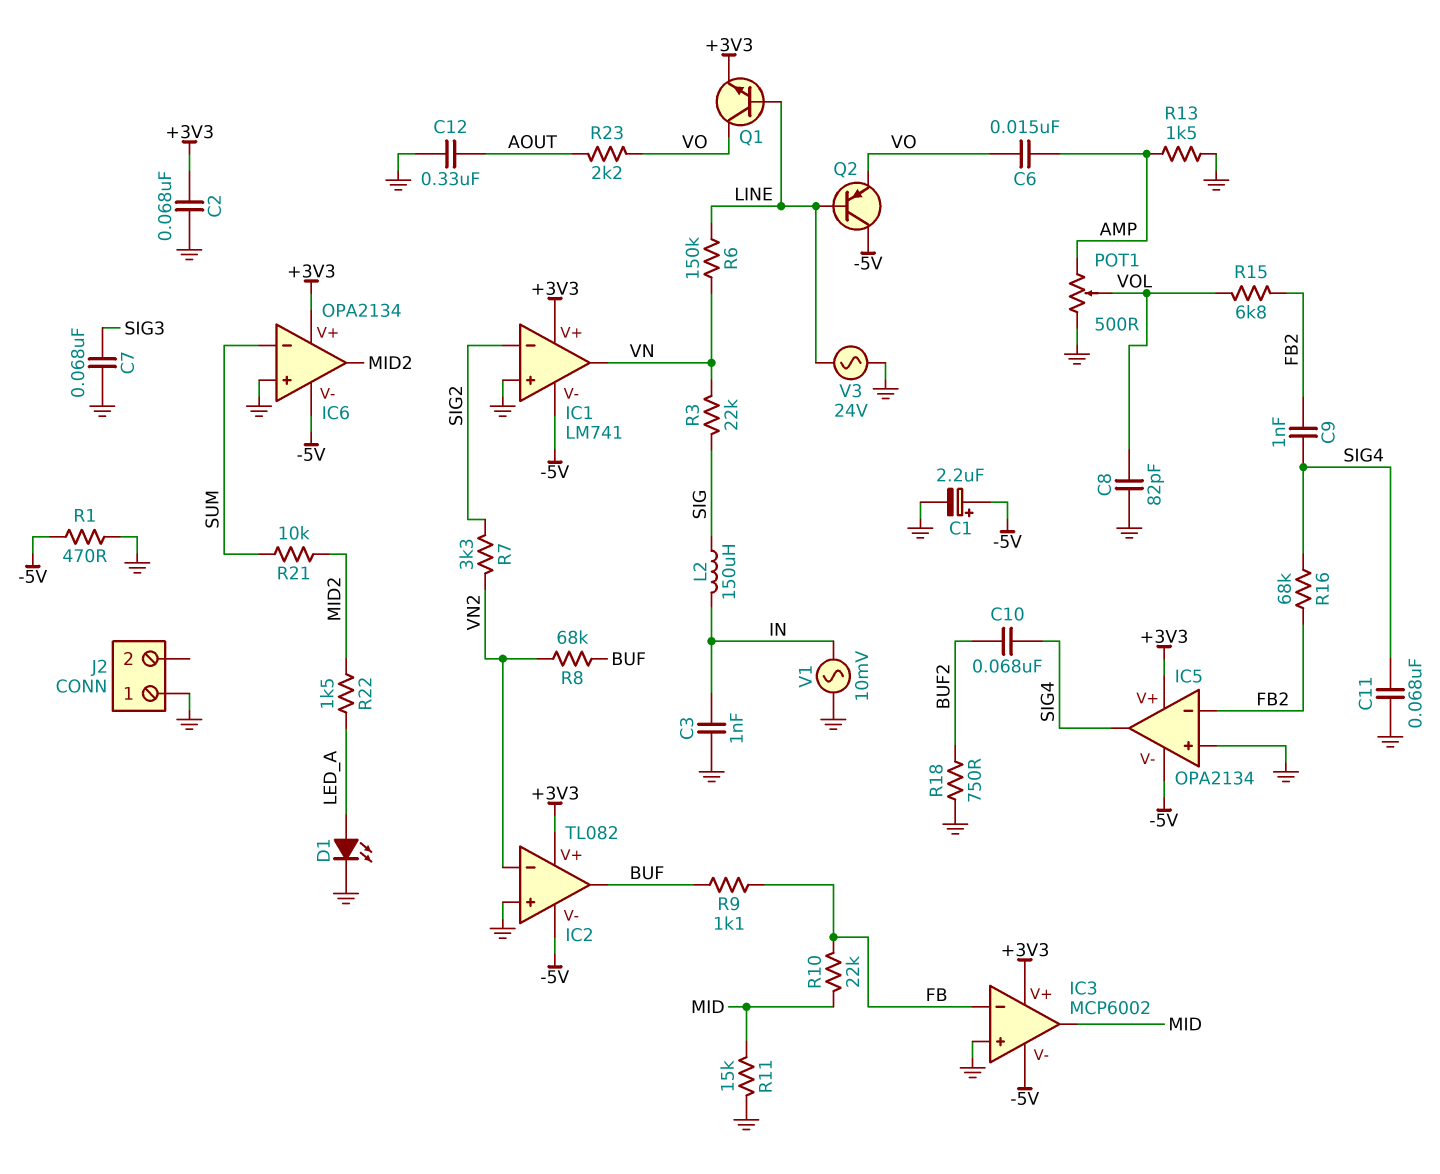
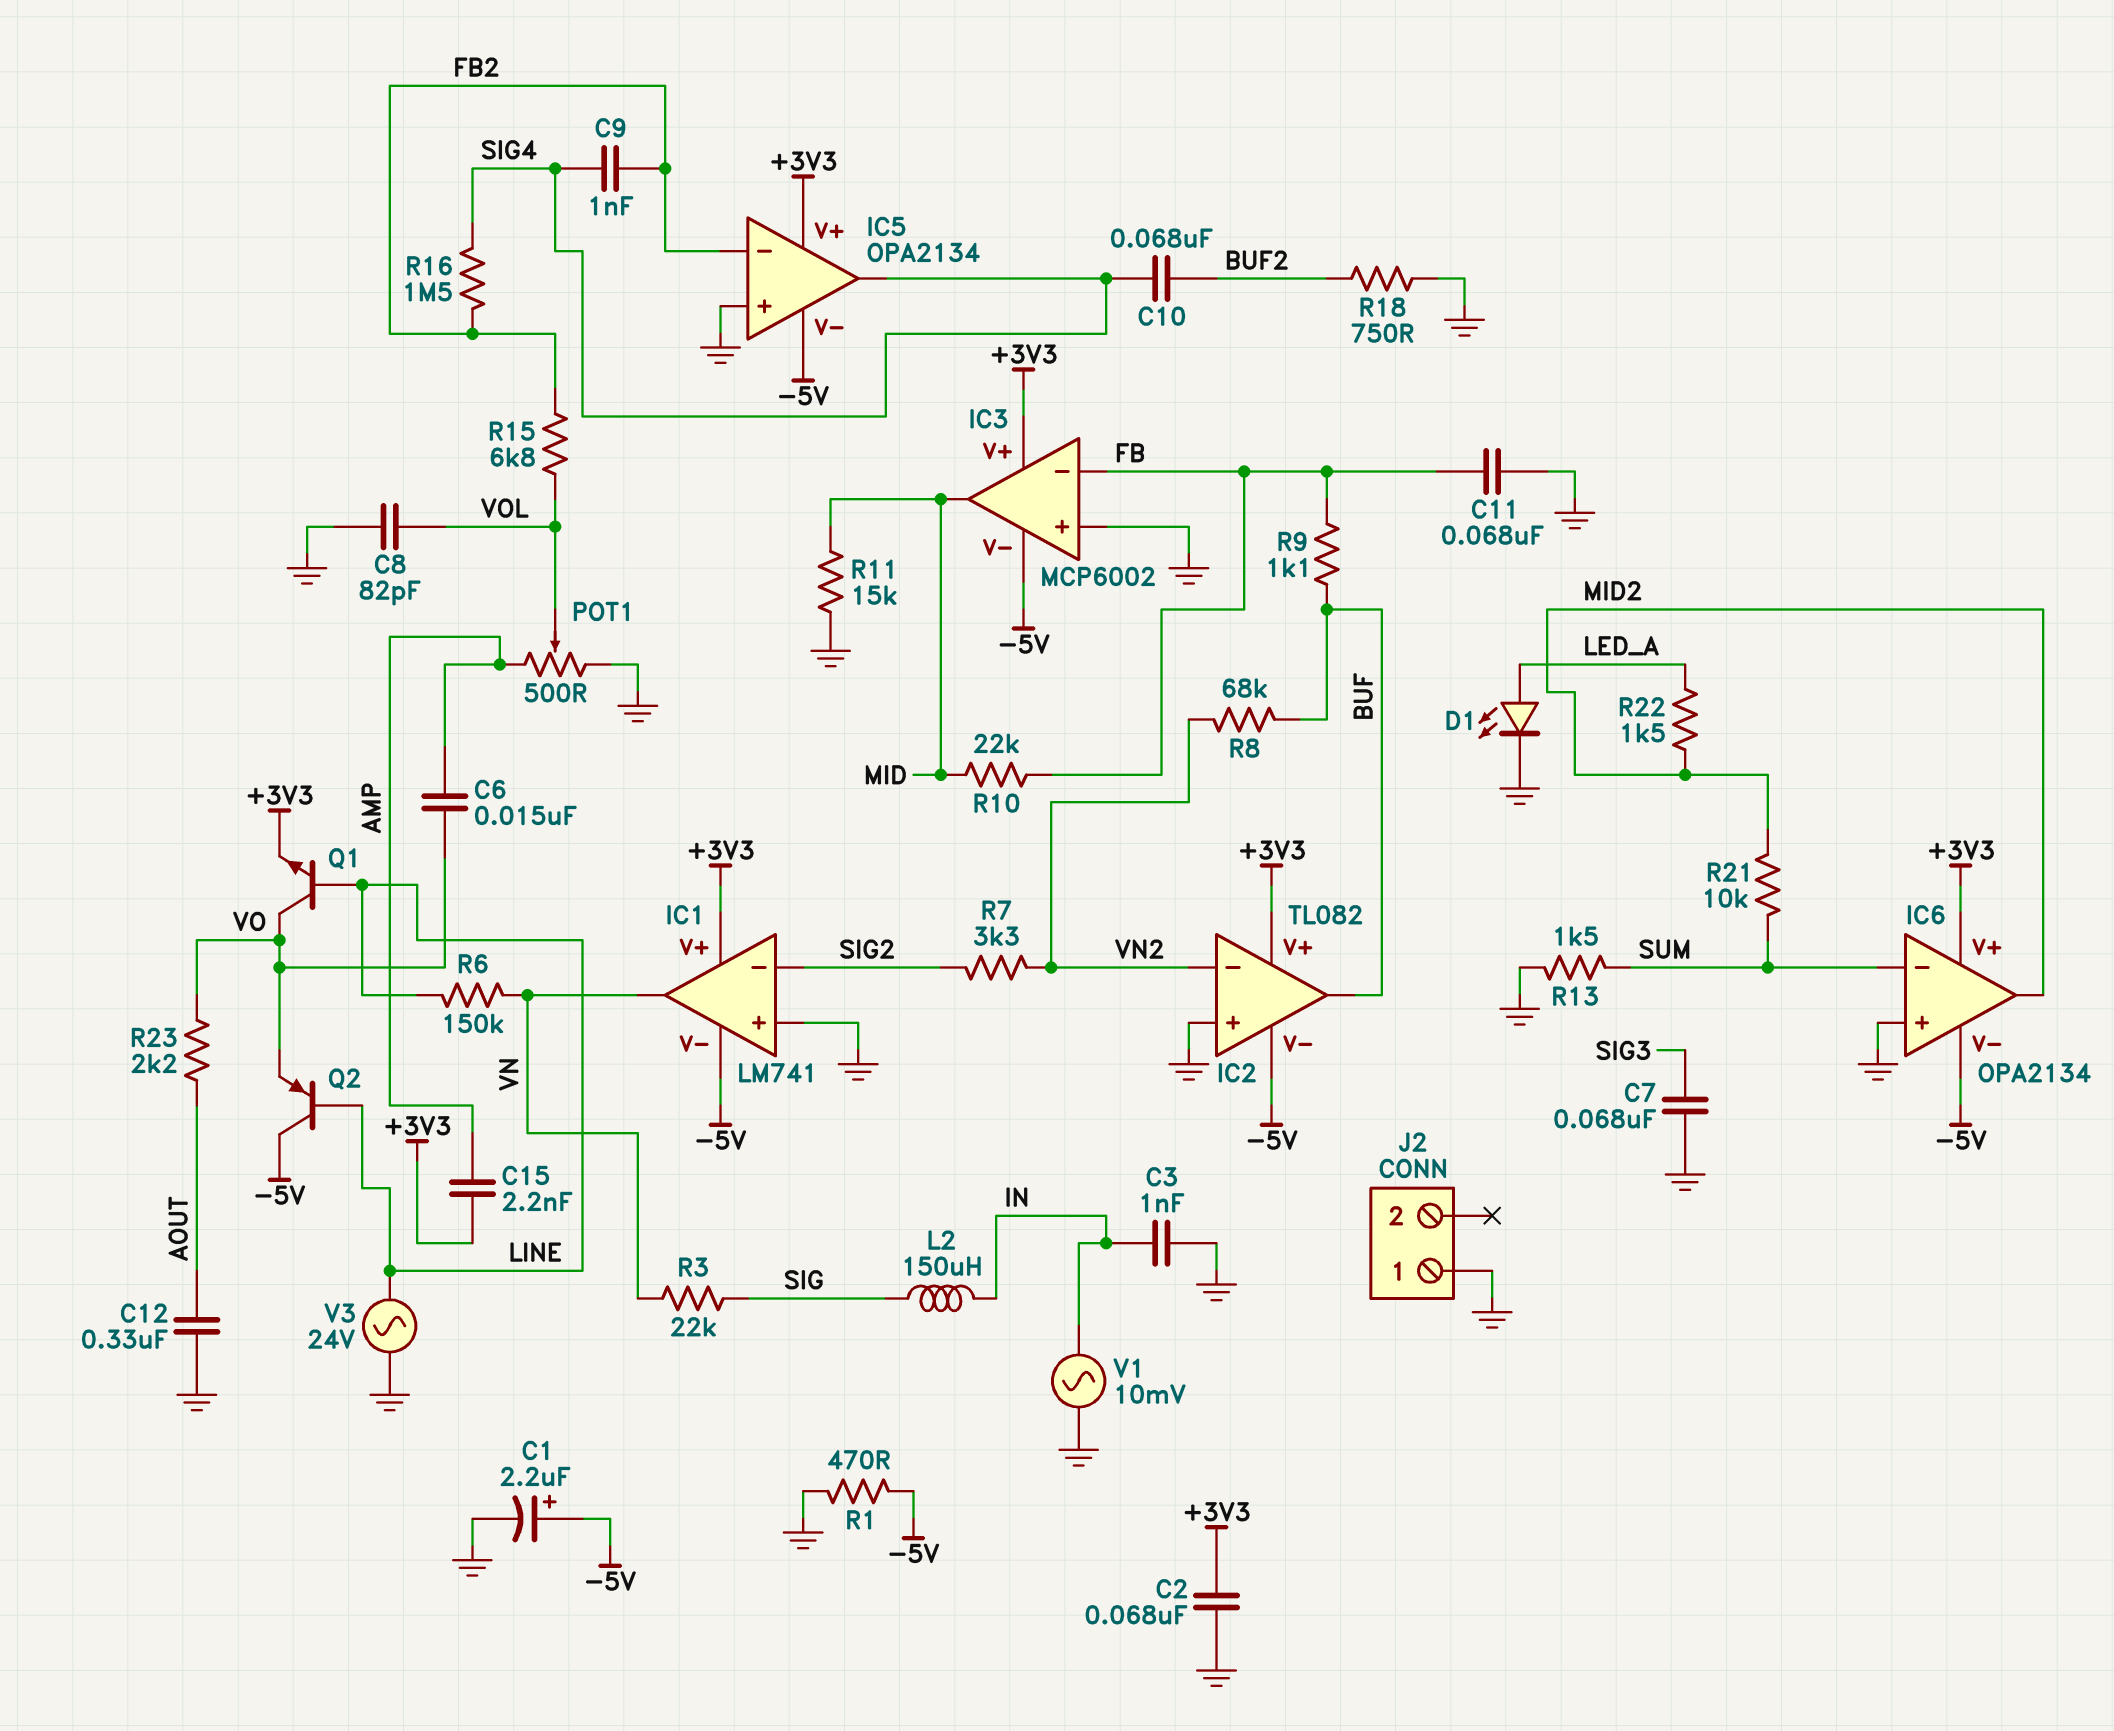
C11: 68nF (GND, SIG4) -> 68nF (FB, GND)
C15: none -> 2.2nF (+3V3, AMP)
R13: 1.5k (AMP, GND) -> 1.5k (GND, SUM)
R16: 68k (FB2, SIG4) -> 1.5M (FB2, SIG4)

